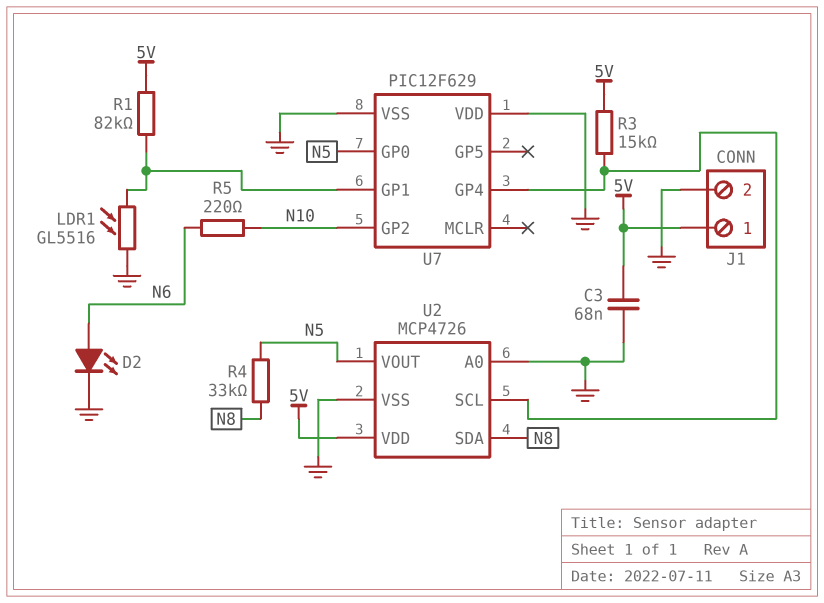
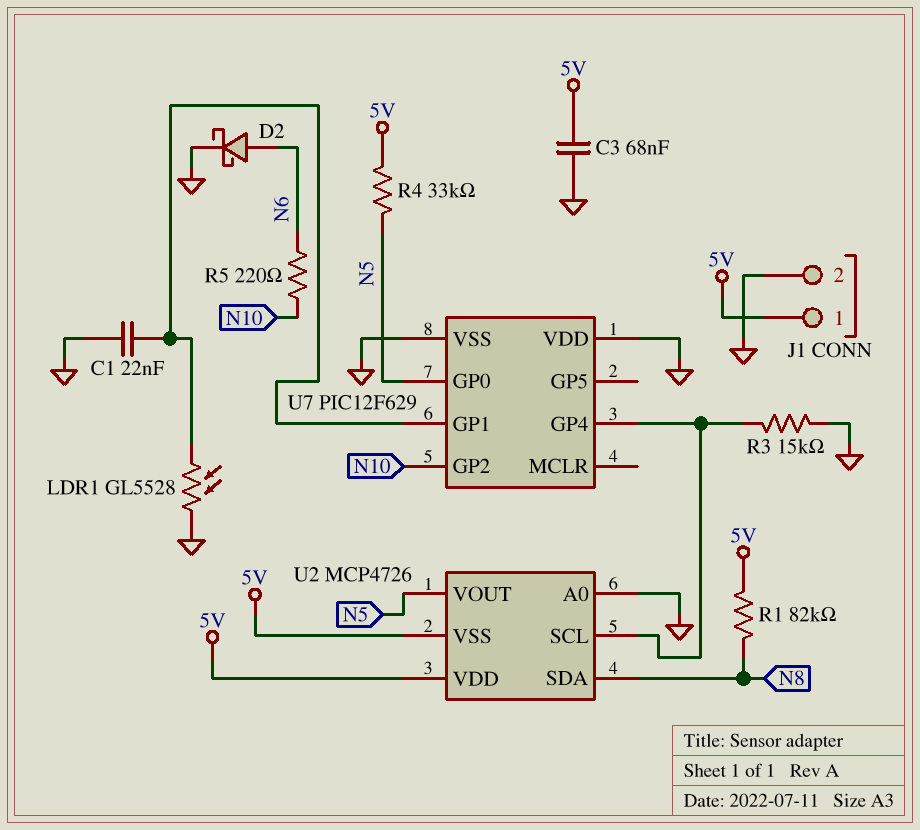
C1: none -> 22nF (GND, U7/GP1)
D2: LED (A N6, K GND) -> schottky (A N6, K GND)
LDR1: GL5516 (GND, U7/GP1) -> GL5528 (GND, U7/GP1)
R1: 82k (5V, U7/GP1) -> 82k (5V, N8)
R3: 15k (5V, U2/SCL) -> 15k (GND, U2/SCL)
R4: 33k (N5, N8) -> 33k (5V, N5)
U2 pin VSS: GND -> 5V

